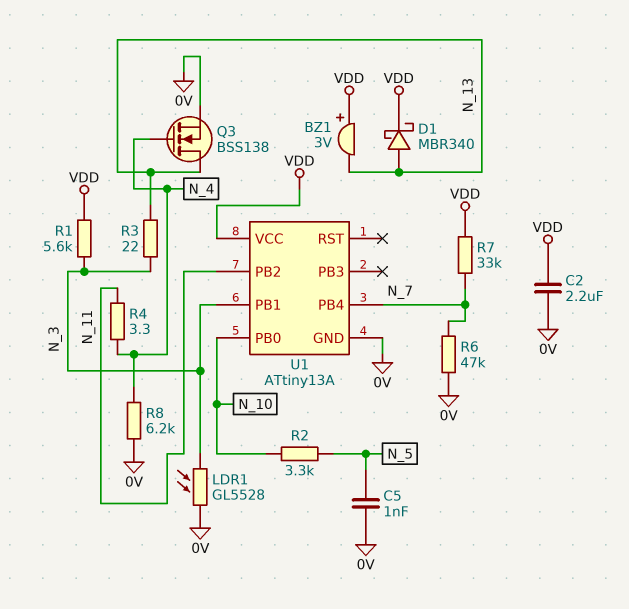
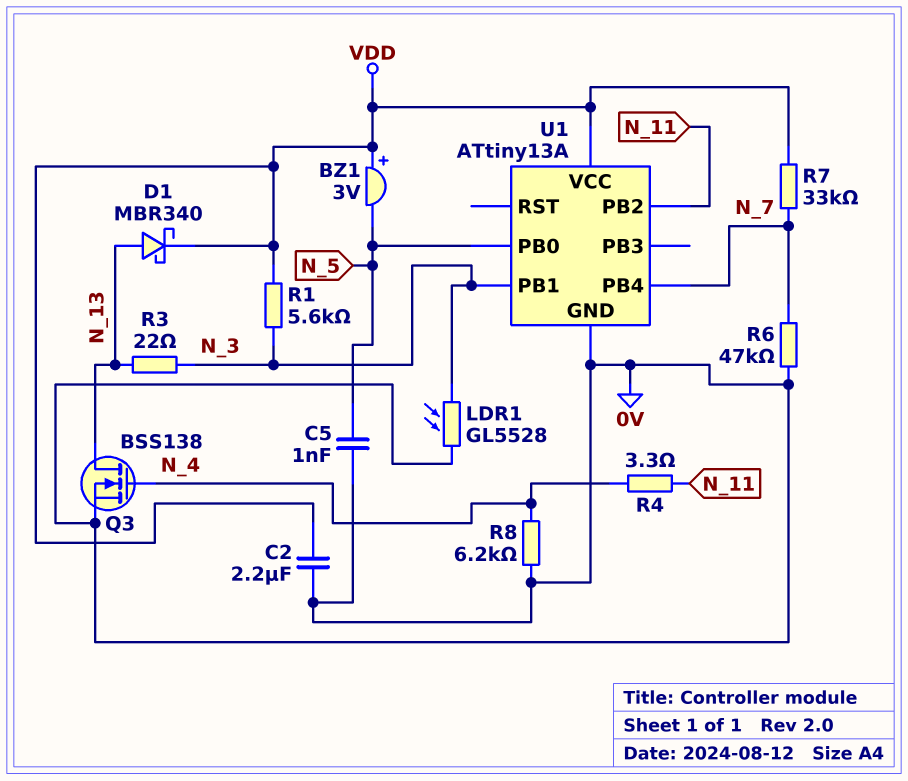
BZ1: buzzer 3V (plus VDD, minus N_13) -> buzzer 3V (plus VDD, minus N_5)
R2: 3.3k (N_5, N_10) -> none
U1 pin PB0: N_10 -> N_5

